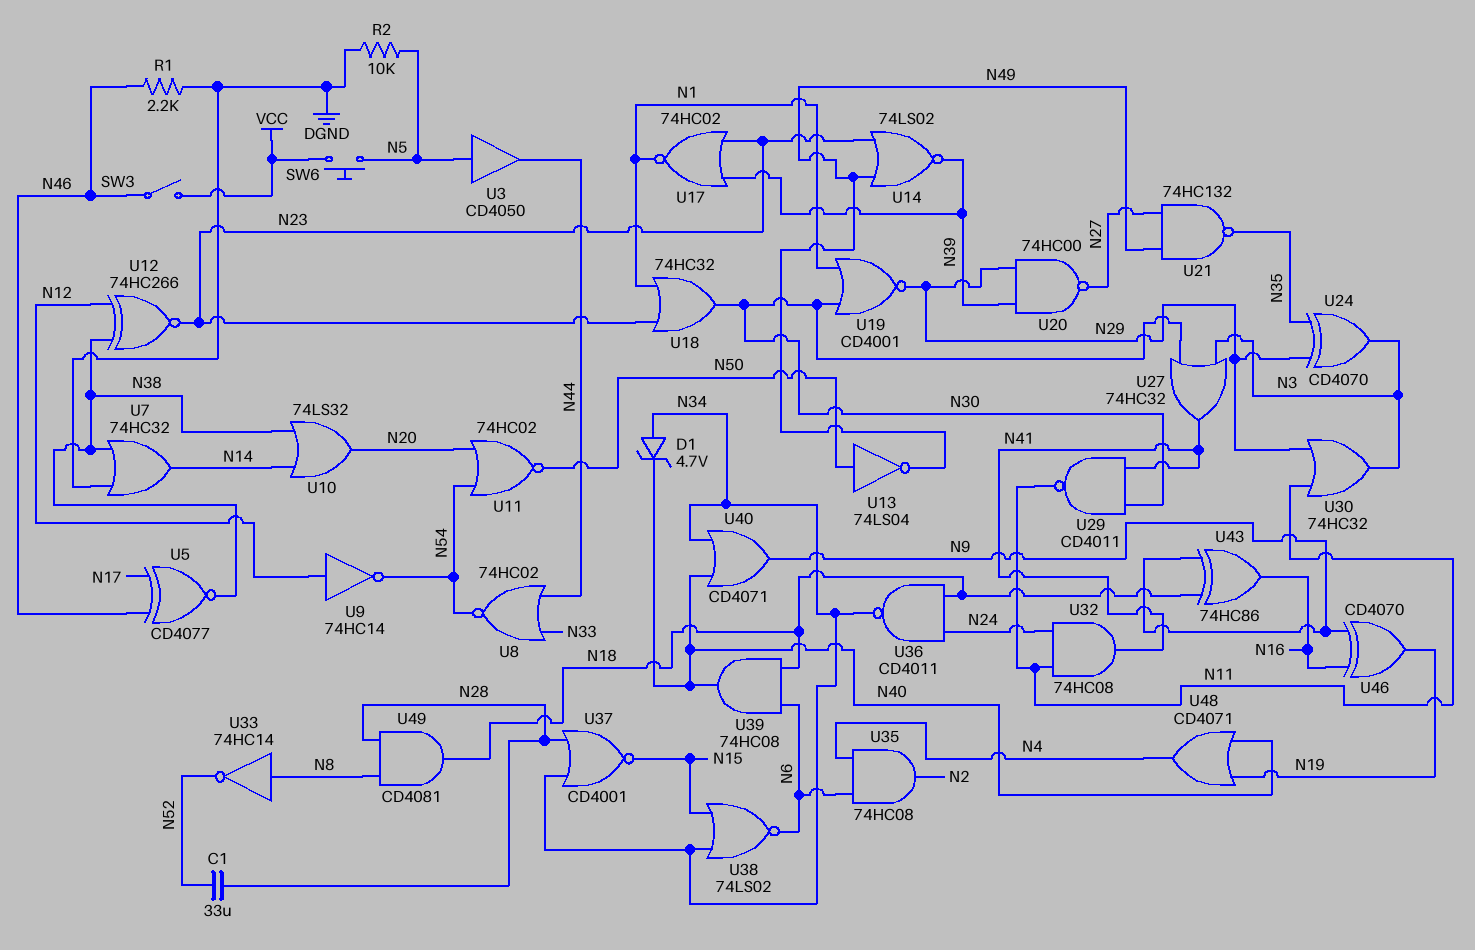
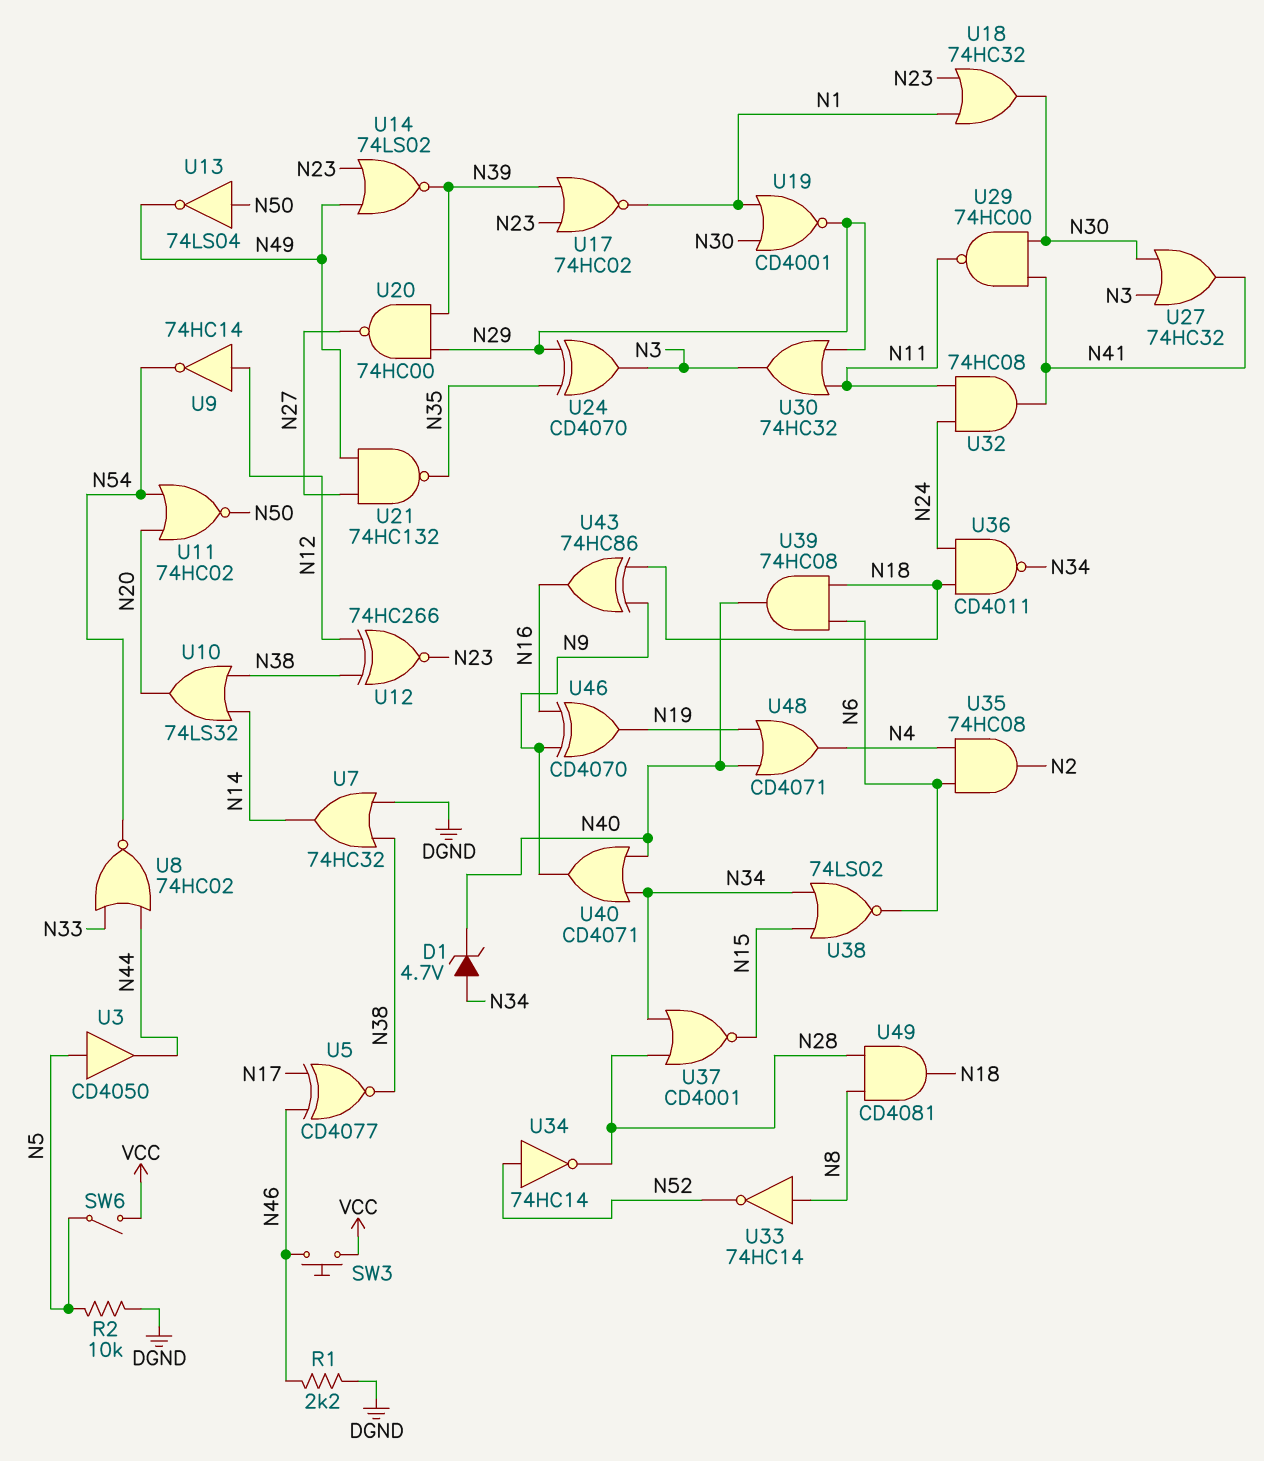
C1: 33uF (N28, N52) -> none
SW3: switch (N46, VCC) -> button (N46, VCC)
SW6: button (N5, VCC) -> switch (N5, VCC)
U29: NAND CD4011 (in N30, in N41, out N11) -> NAND 74HC00 (in N30, in N41, out N11)
U34: none -> NOT 74HC14 (in N52, out N28)

